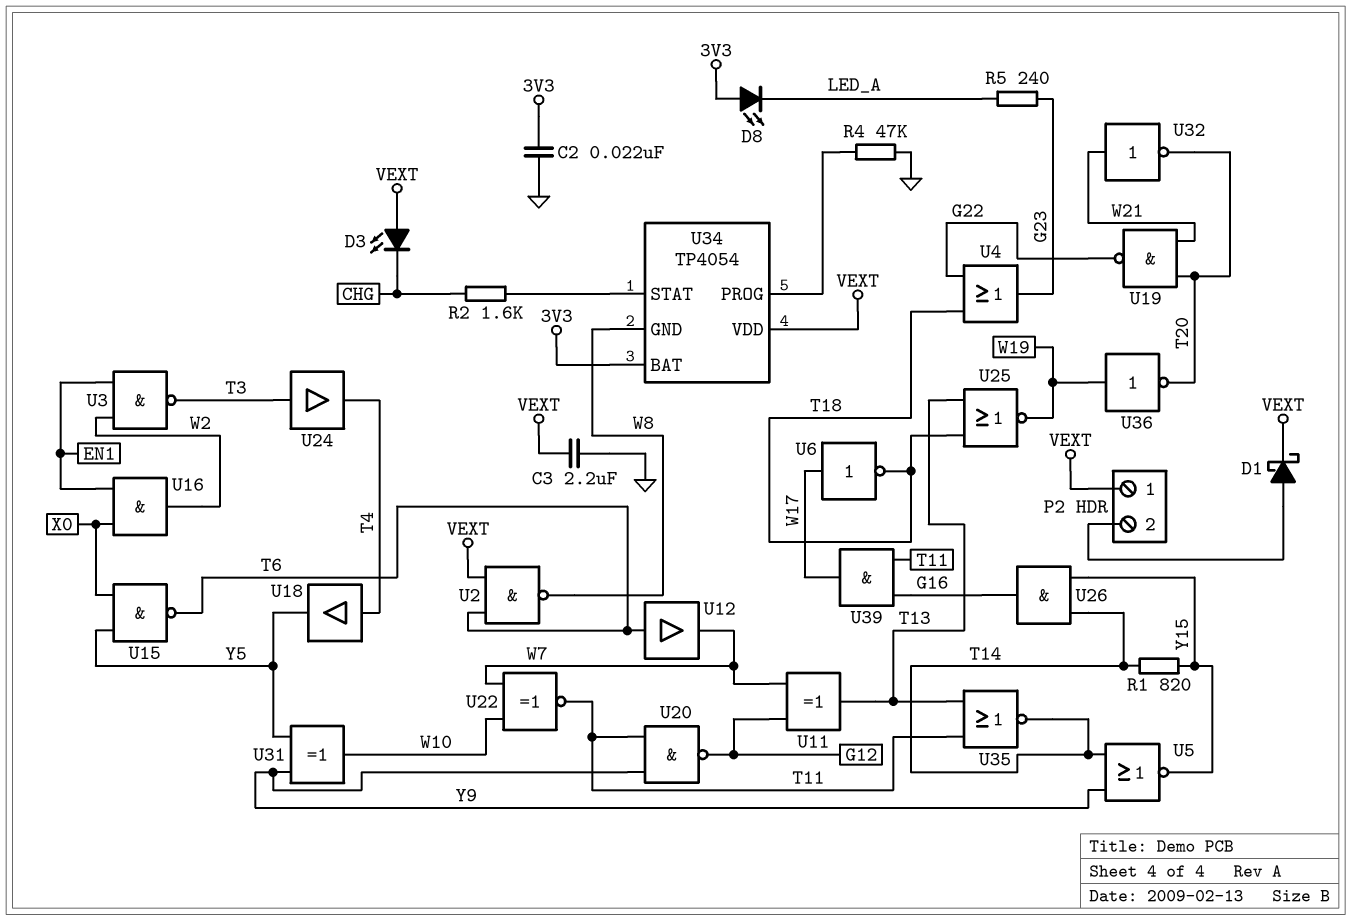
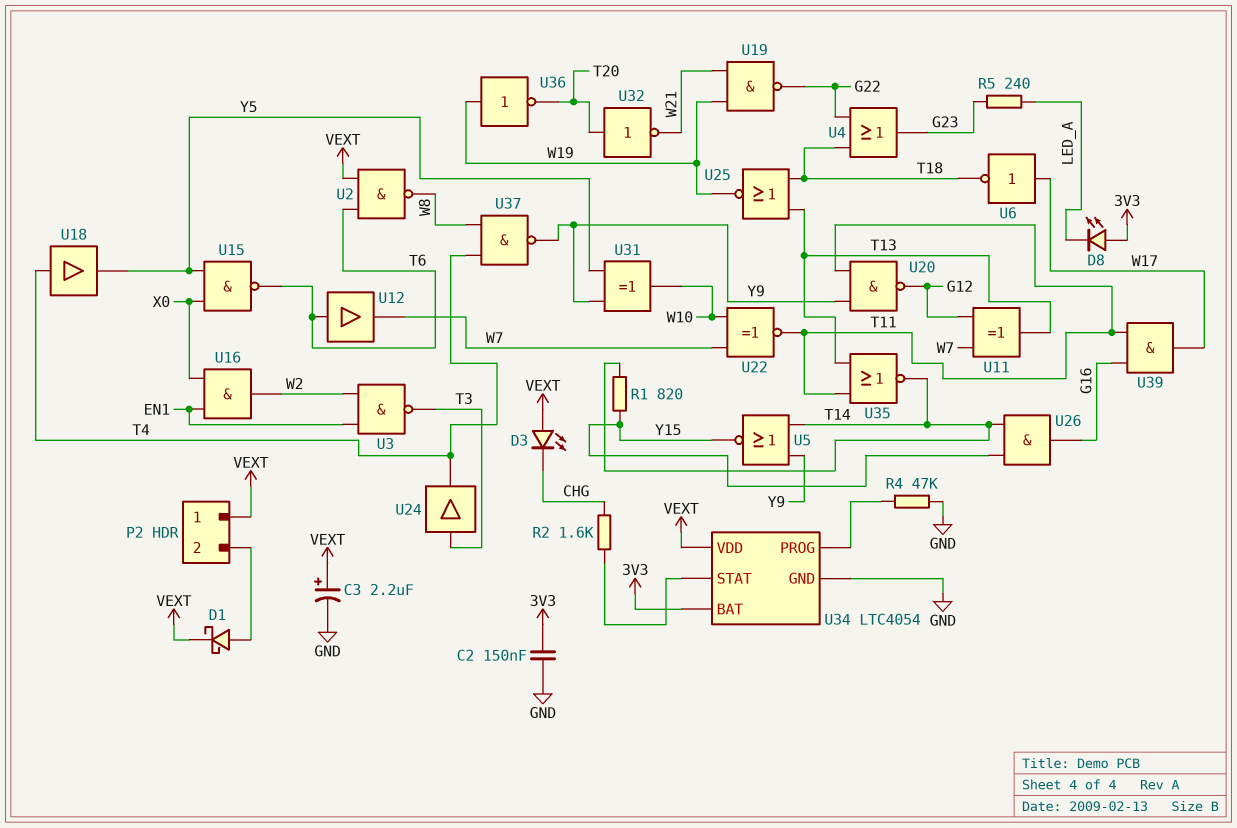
C2: 22nF (3V3, GND) -> 150nF (3V3, GND)
C3: 2.2uF (GND, VEXT) -> 2.2uF (plus VEXT, minus GND)
U19: NAND (in T20, in W21, out G22) -> NAND (in W19, in W21, out G22)
U32: NOT (in W21, out T20) -> NOT (in T20, out W21)
U34: TP4054 -> LTC4054
U34 pin GND: W8 -> GND
U37: none -> NAND (in T4, in W8, out Y9)

